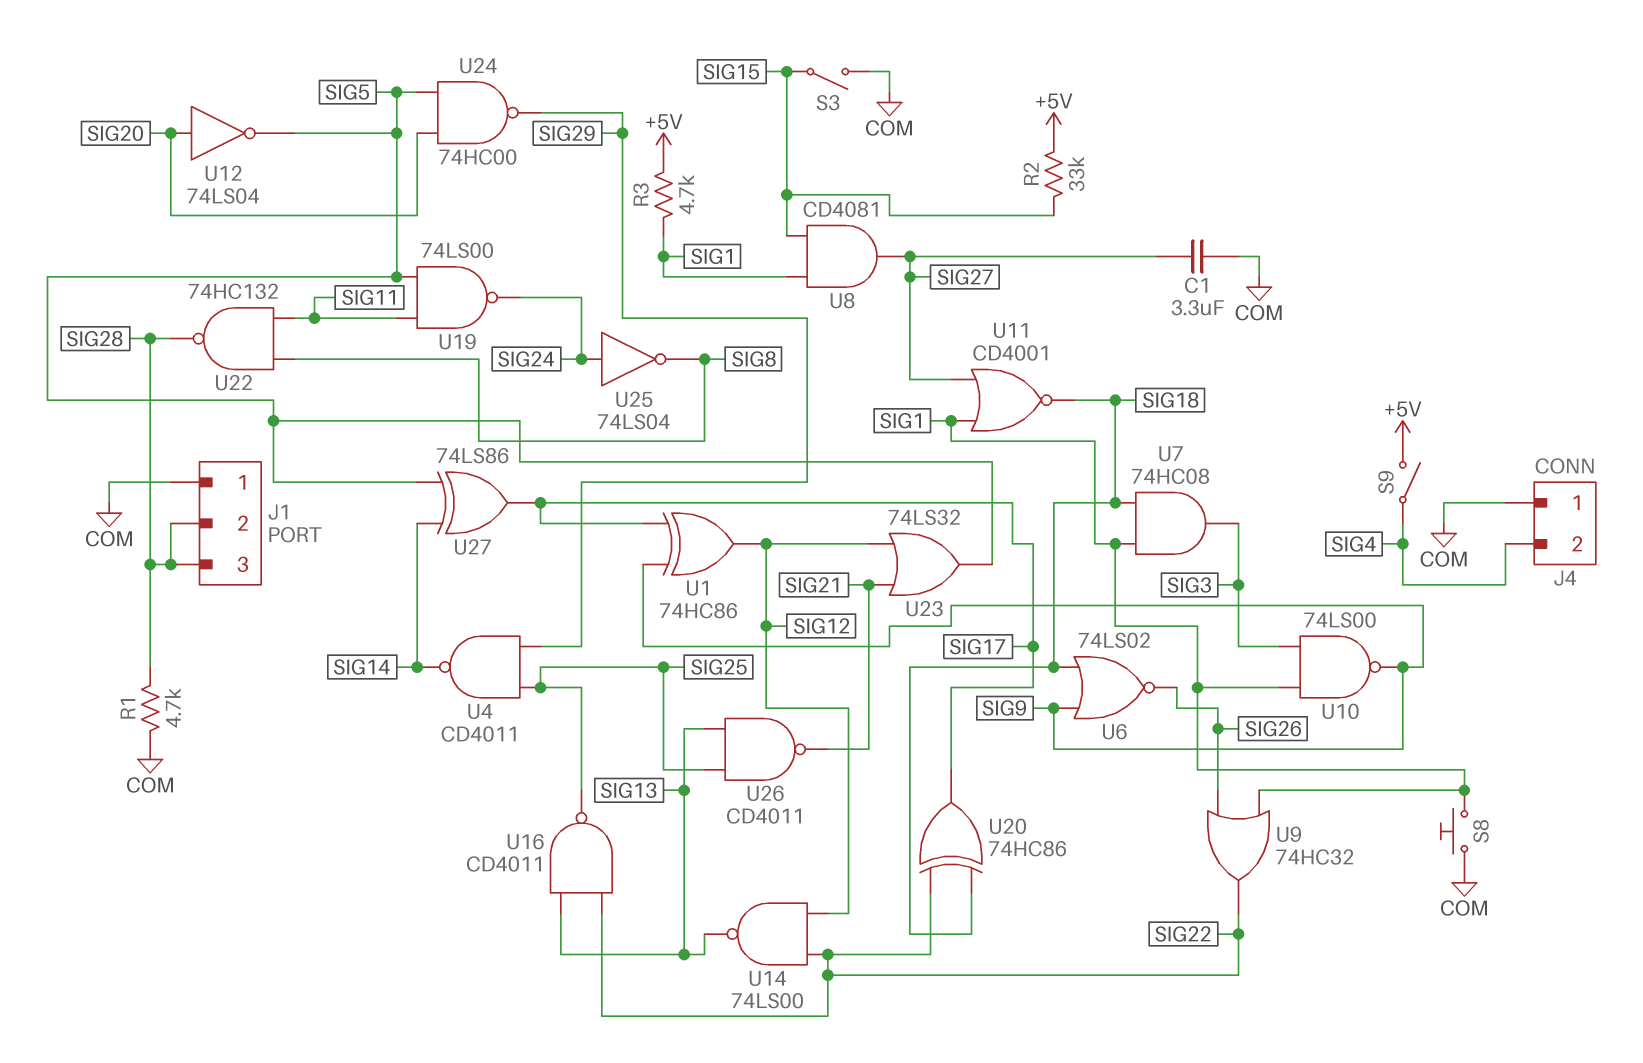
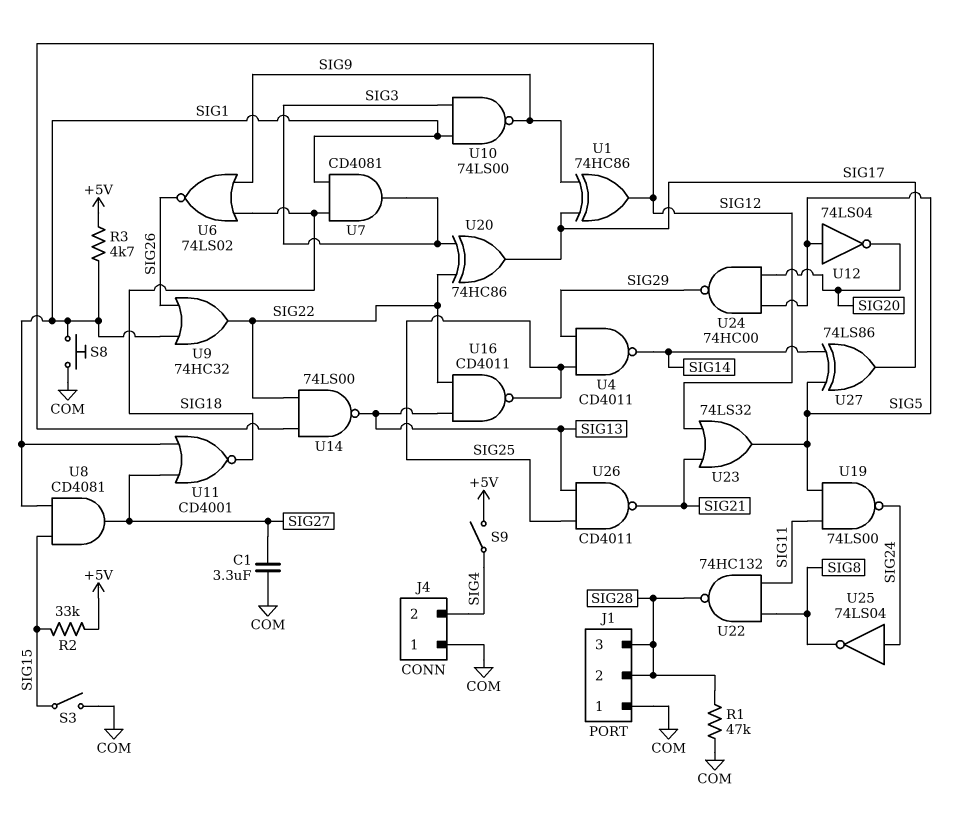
R1: 4.7k (COM, SIG28) -> 47k (COM, SIG28)
U7: AND 74HC08 (in SIG1, in SIG18, out SIG3) -> AND CD4081 (in SIG1, in SIG18, out SIG3)
U12: NOT 74LS04 (in SIG20, out SIG5) -> NOT 74LS04 (in SIG5, out SIG20)
U20: XOR 74HC86 (in SIG18, in SIG22, out SIG17) -> XOR 74HC86 (in SIG3, in SIG22, out SIG17)

